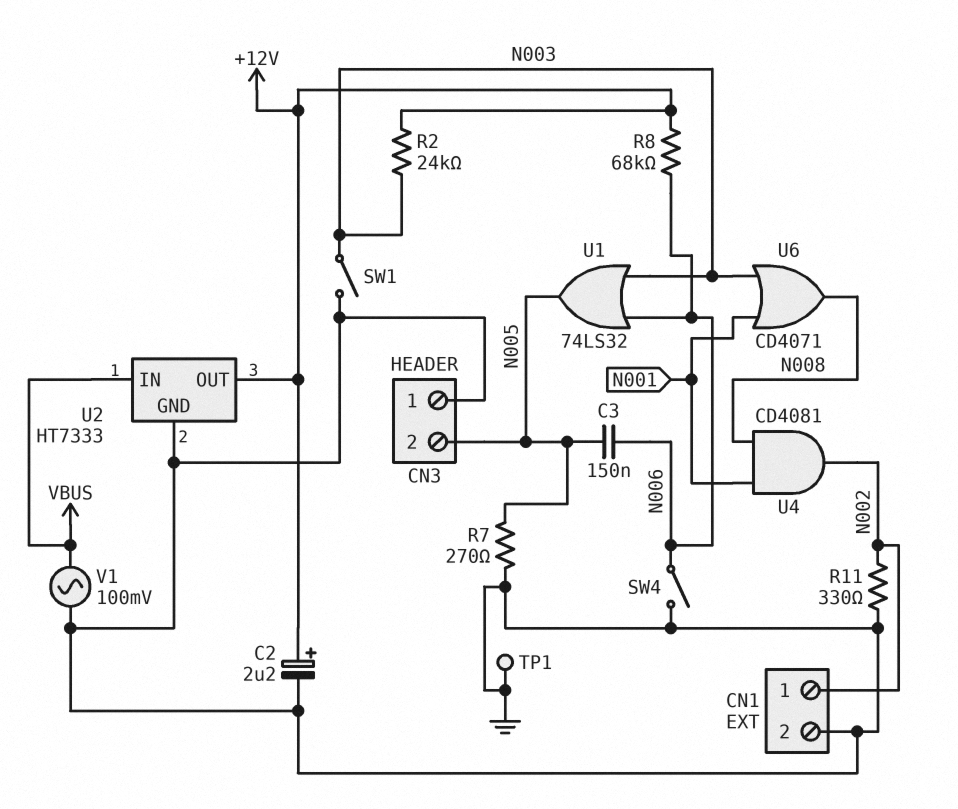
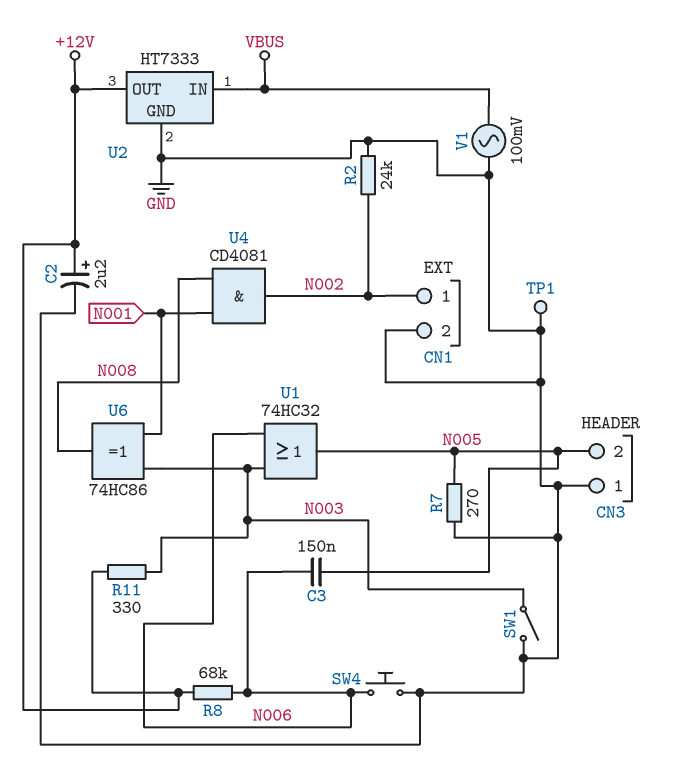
R2: 24k (+12V, N003) -> 24k (GND, N002)
R11: 330 (GND, N002) -> 330 (+12V, N003)
SW4: switch (GND, N006) -> button (GND, N006)
U1: OR 74LS32 (in N003, in N006, out N005) -> OR 74HC32 (in N003, in N006, out N005)
U6: OR CD4071 (in N001, in N003, out N008) -> XOR 74HC86 (in N001, in N003, out N008)

